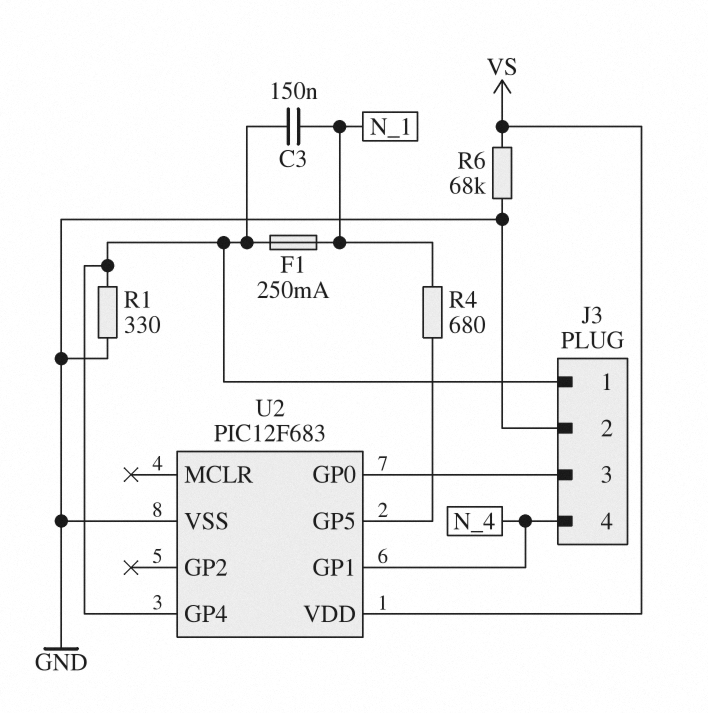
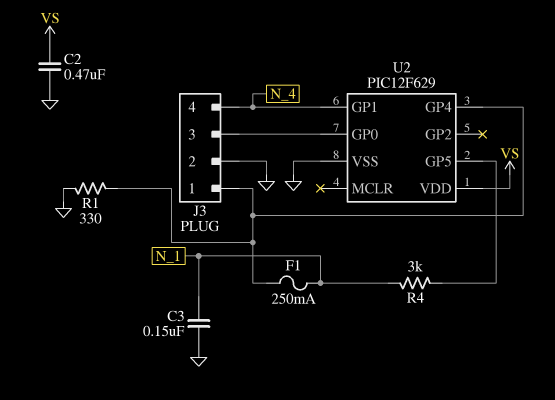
C2: none -> 470nF (GND, VS)
C3: 150nF (J3/1, N_1) -> 150nF (GND, N_1)
R4: 680 (N_1, U2/GP5) -> 3k (N_1, U2/GP5)
R6: 68k (GND, VS) -> none
U2: PIC12F683 -> PIC12F629

